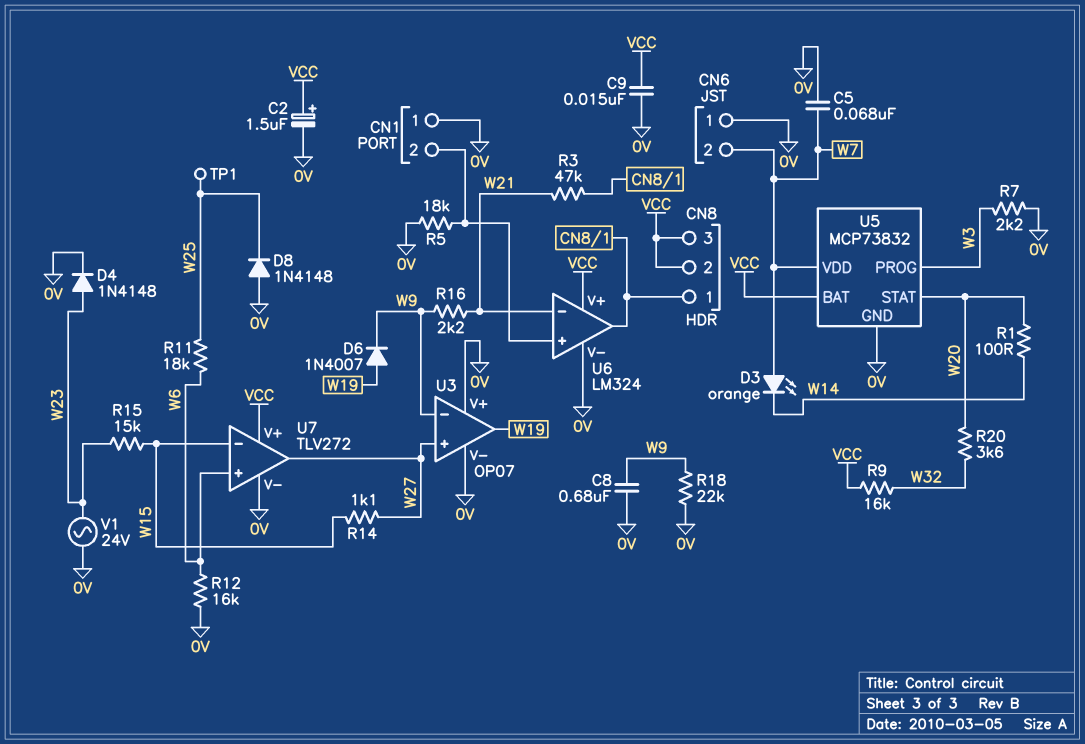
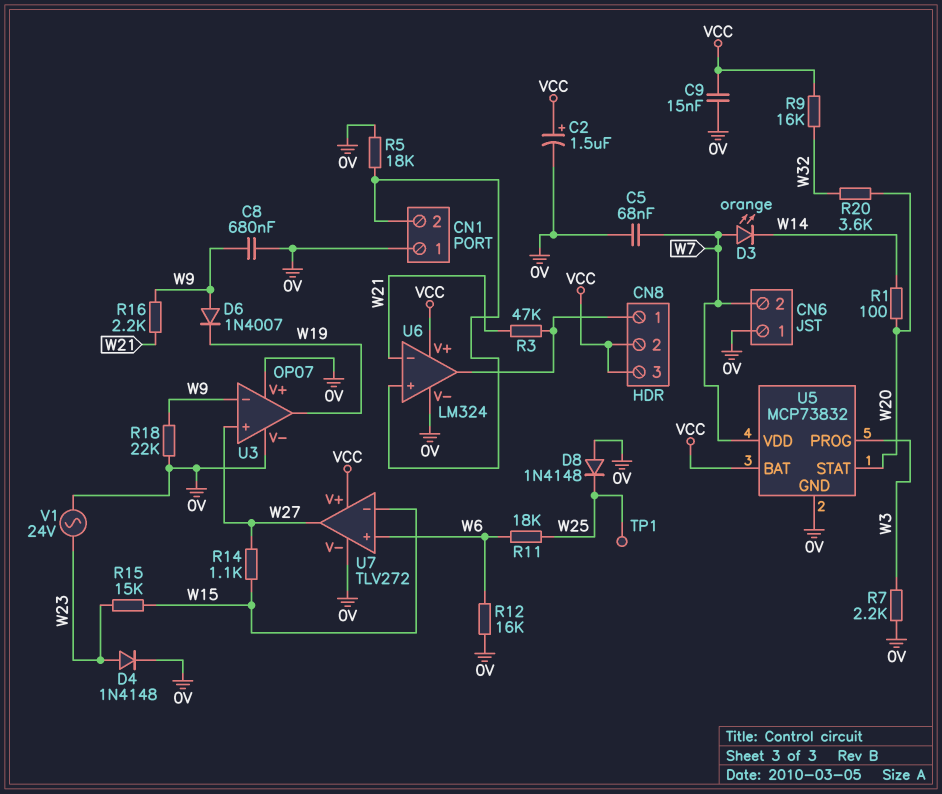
D6: diode 1N4007 (A W19, K W9) -> diode 1N4007 (A W9, K W19)

